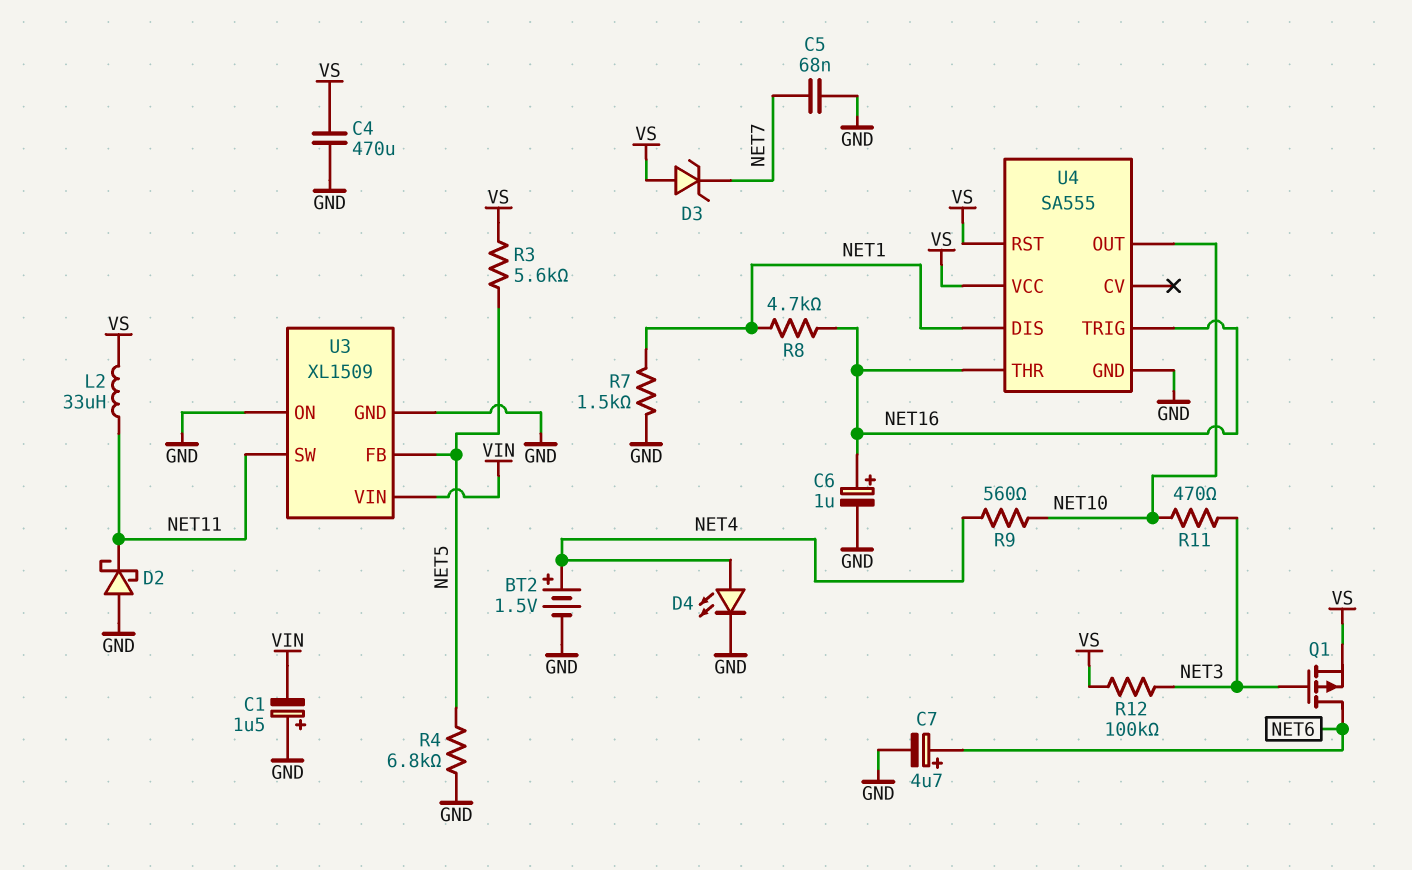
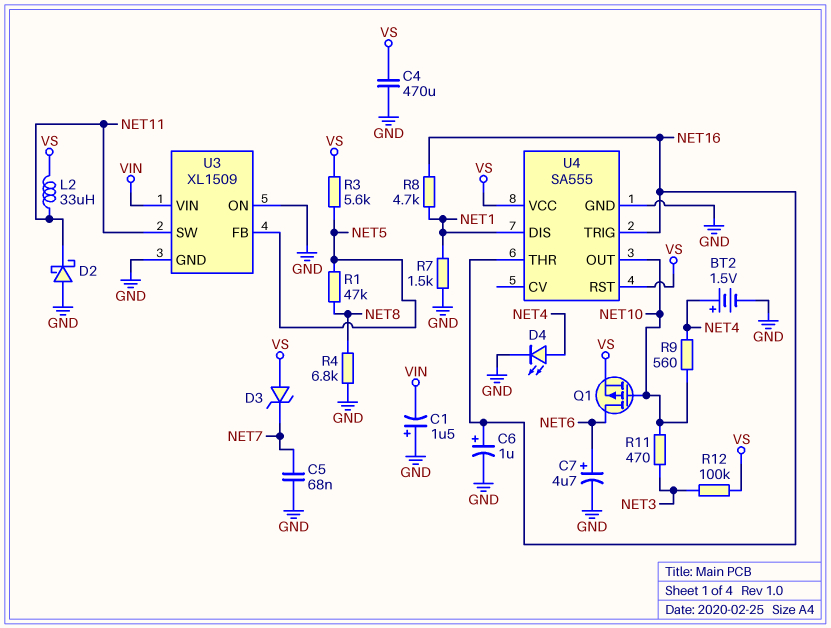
Q1: PMOS (G NET3, D NET6, S VS) -> PMOS (G NET10, D NET6, S VS)
R1: none -> 47k (NET5, NET8)
R4: 6.8k (GND, NET5) -> 6.8k (GND, NET8)

